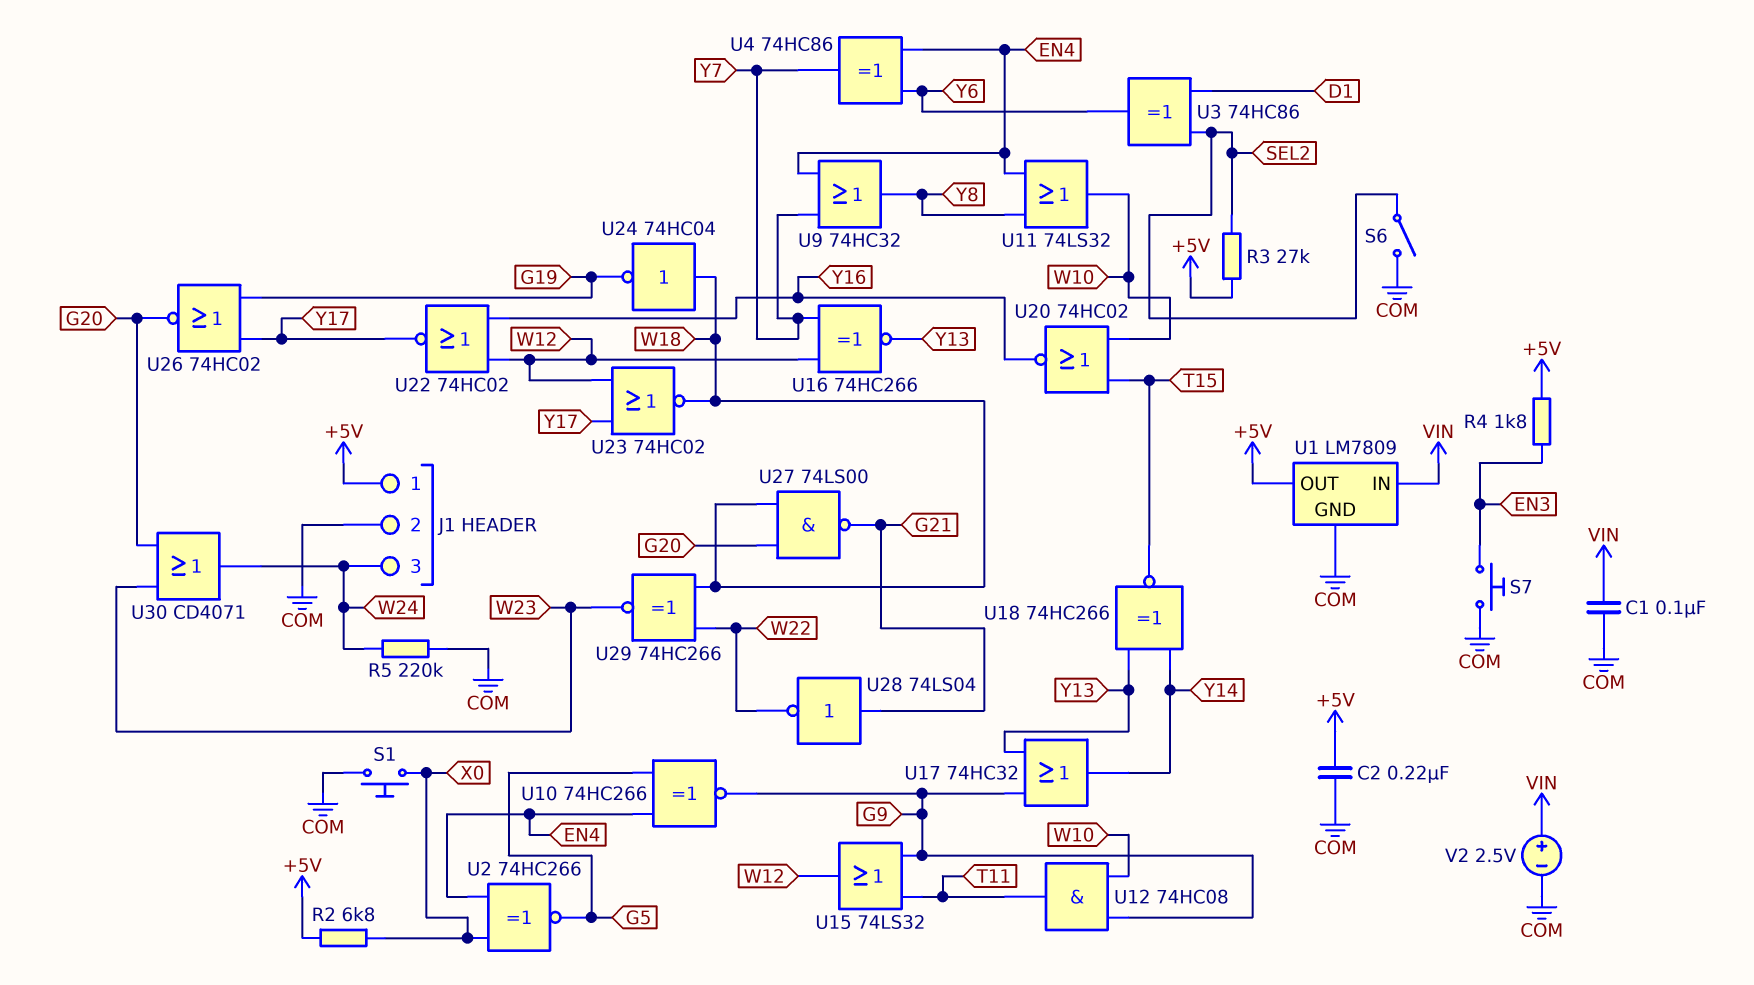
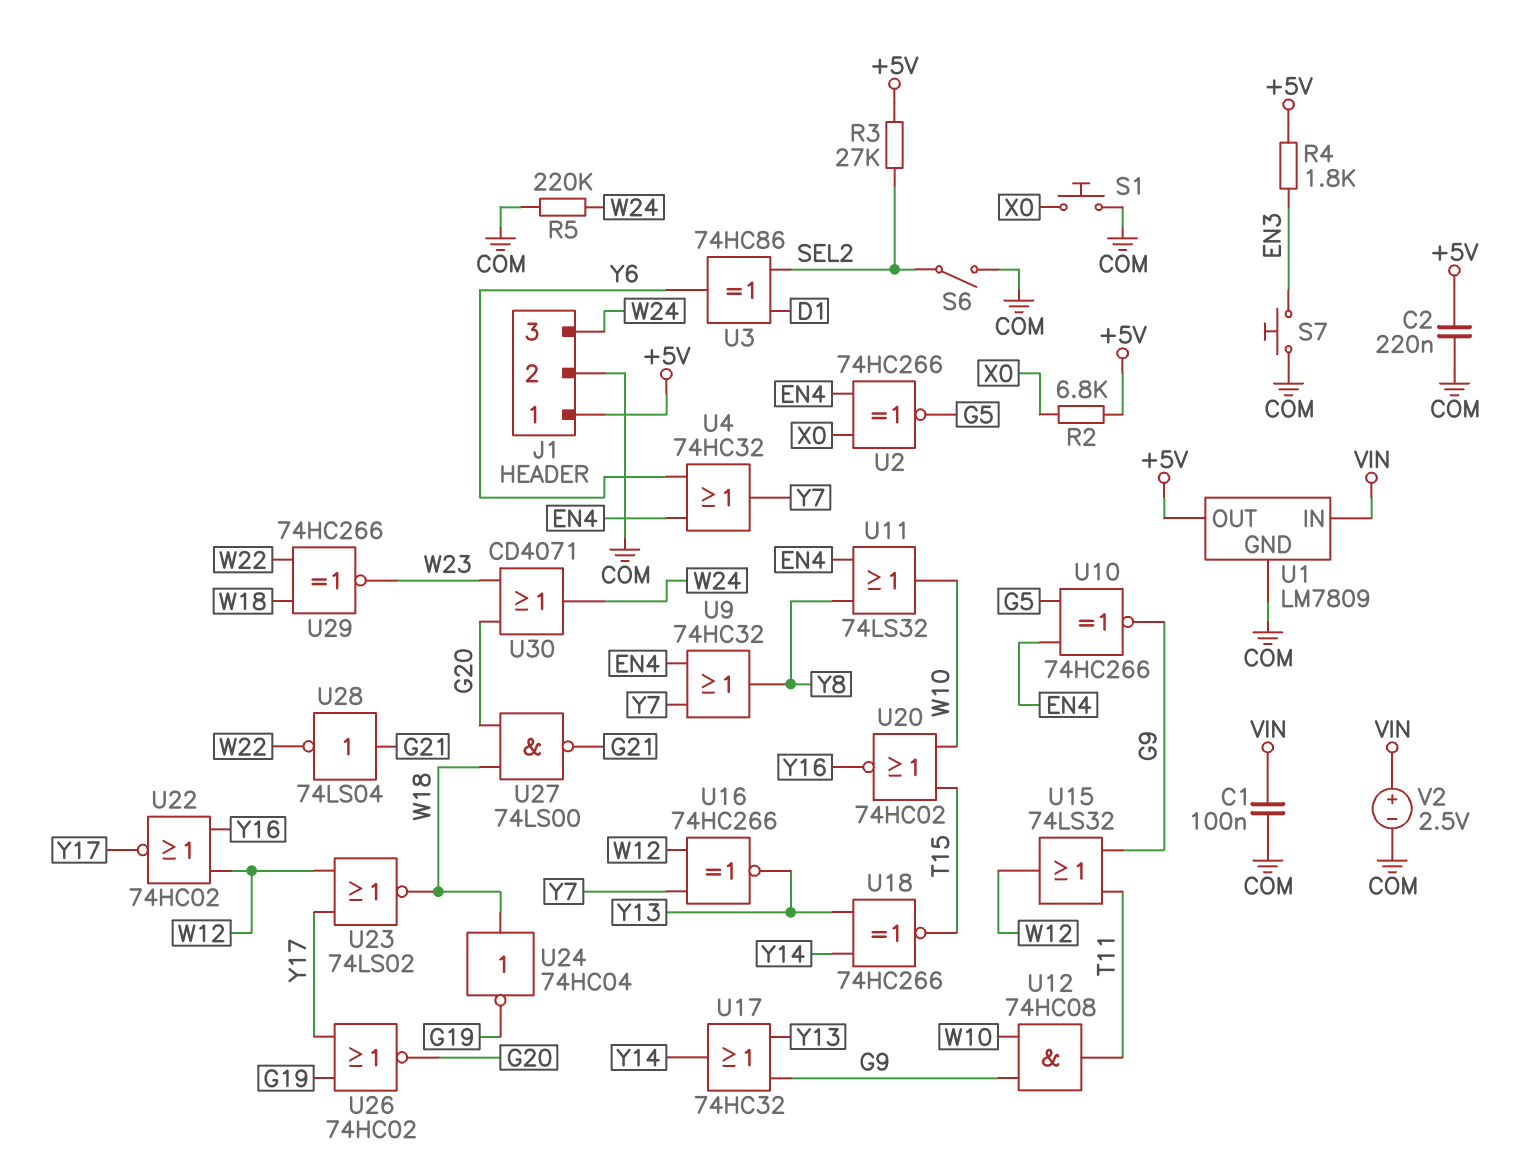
U4: XOR 74HC86 (in EN4, in Y6, out Y7) -> OR 74HC32 (in EN4, in Y6, out Y7)
U23: NOR 74HC02 (in W12, in Y17, out W18) -> NOR 74LS02 (in W12, in Y17, out W18)

